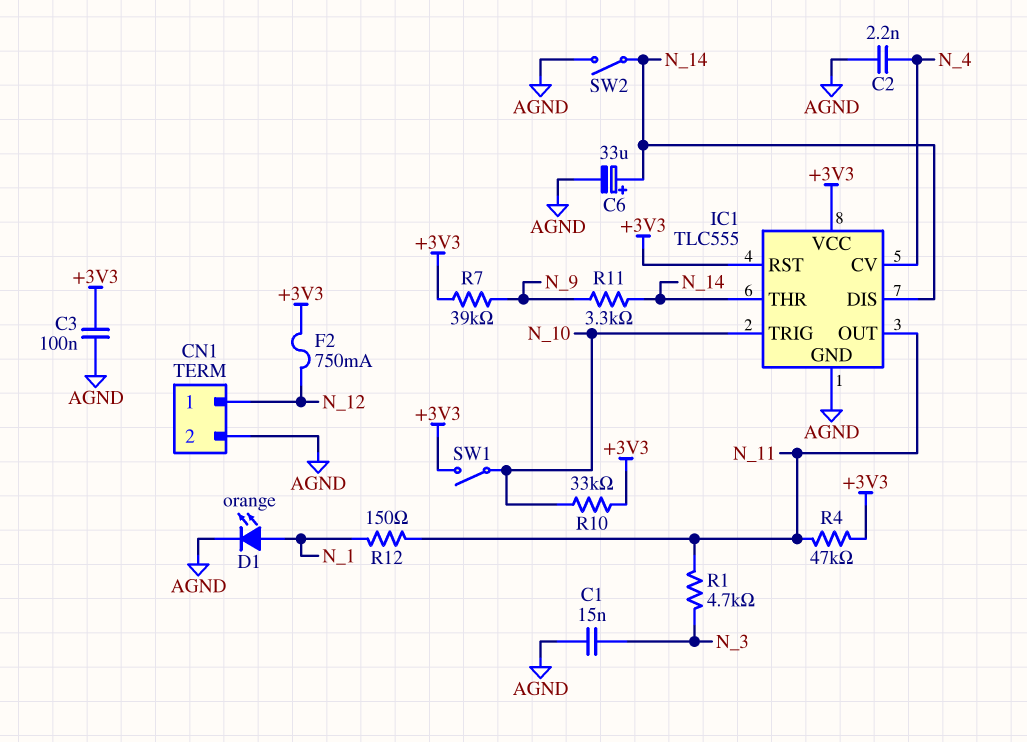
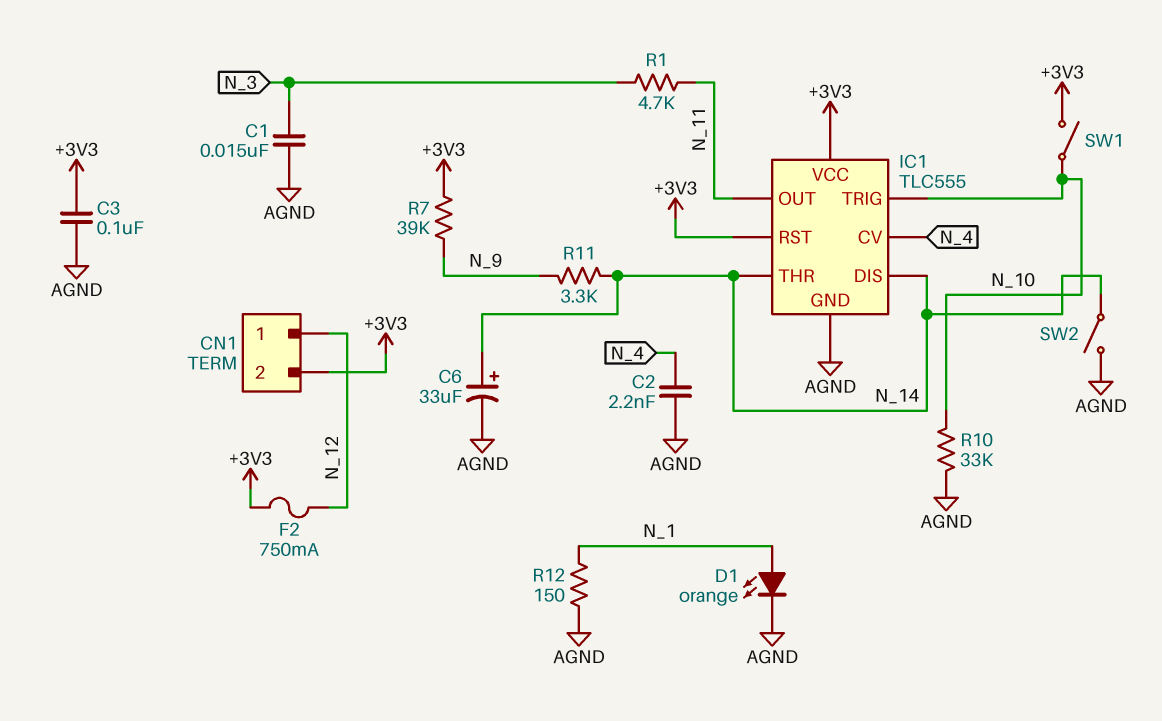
CN1 pin 2: AGND -> +3V3
R4: 47k (+3V3, N_11) -> none
R10: 33k (+3V3, N_10) -> 33k (AGND, N_10)
R12: 150 (N_1, N_11) -> 150 (AGND, N_1)

